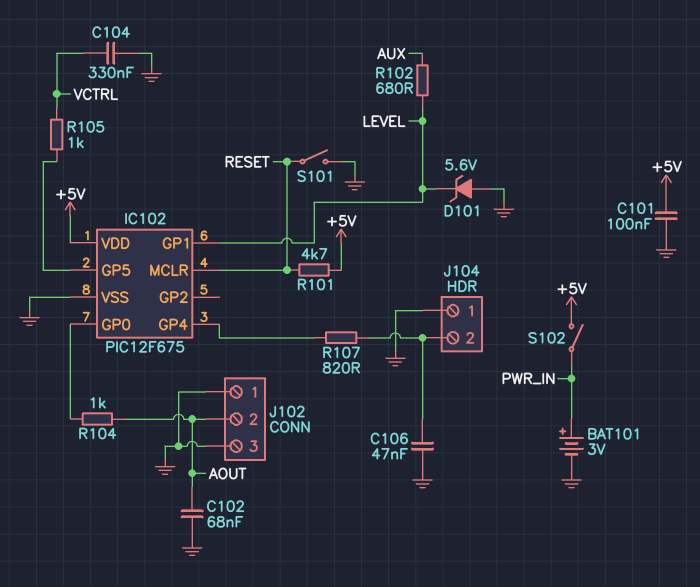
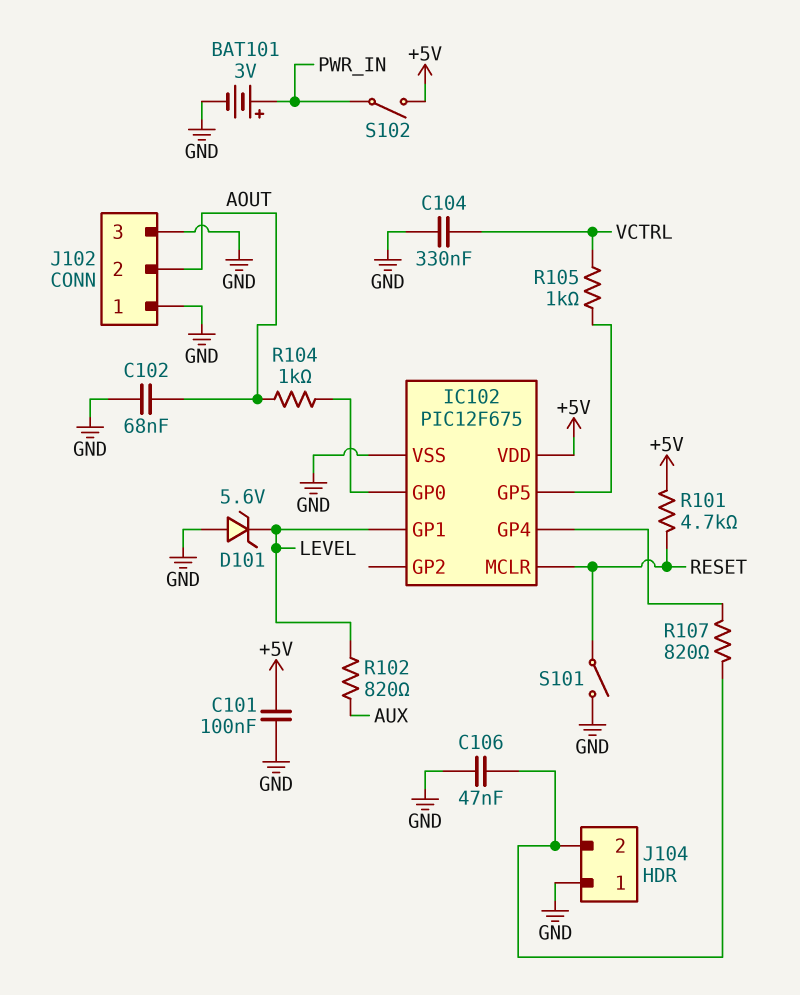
R102: 680 (AUX, LEVEL) -> 820 (AUX, LEVEL)

